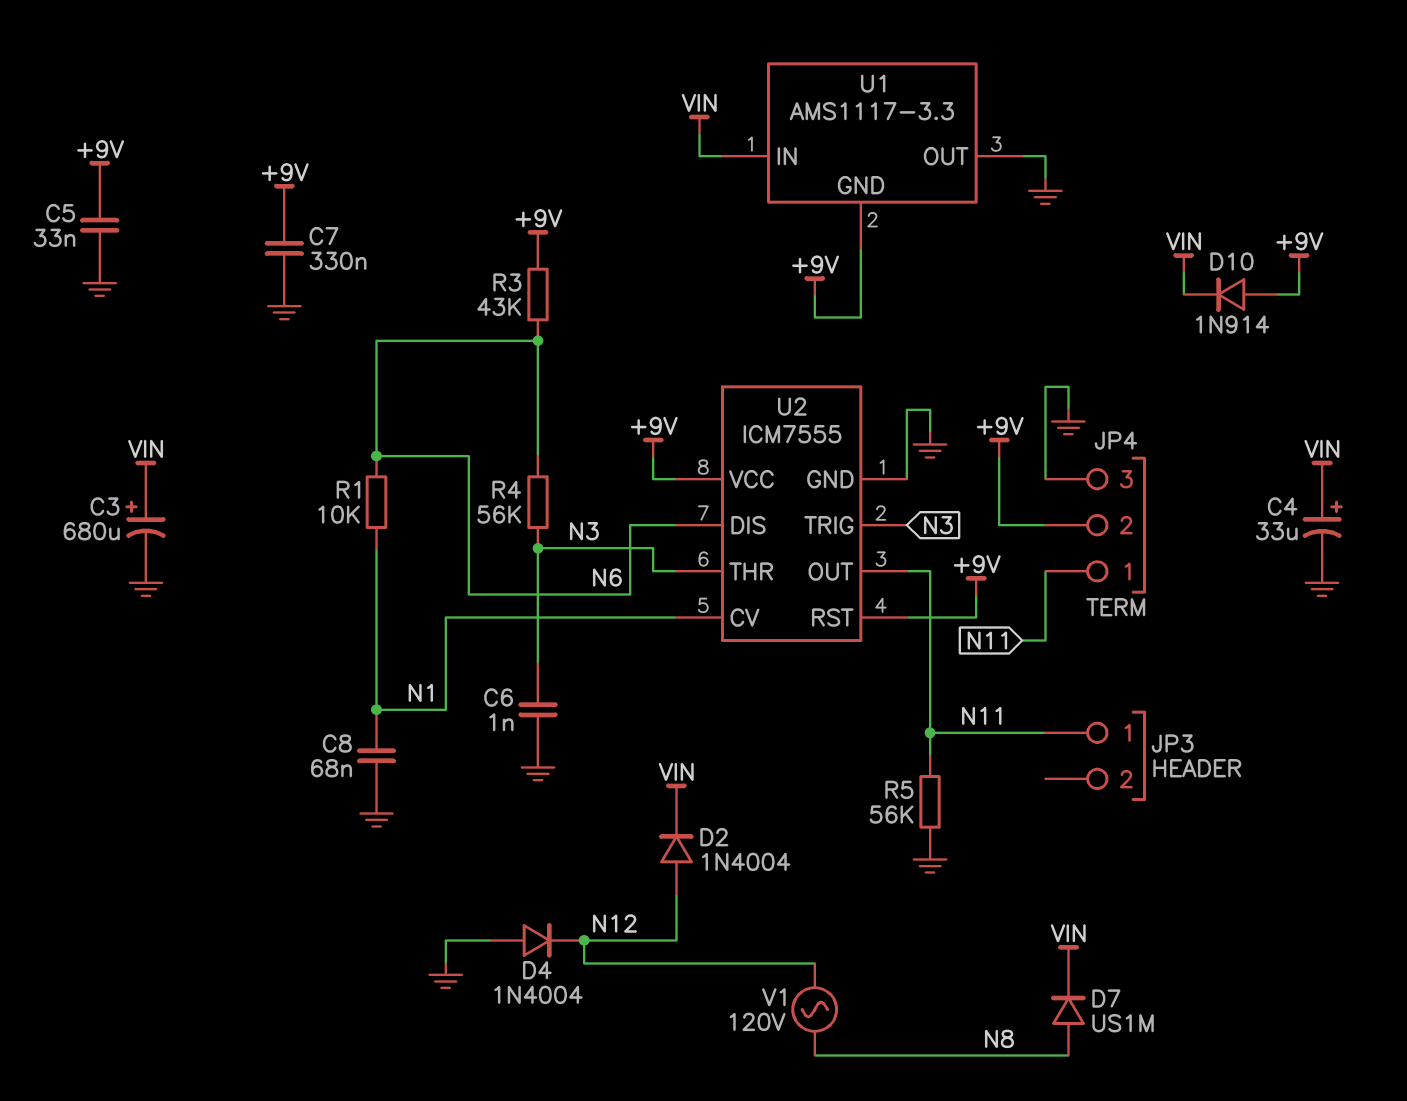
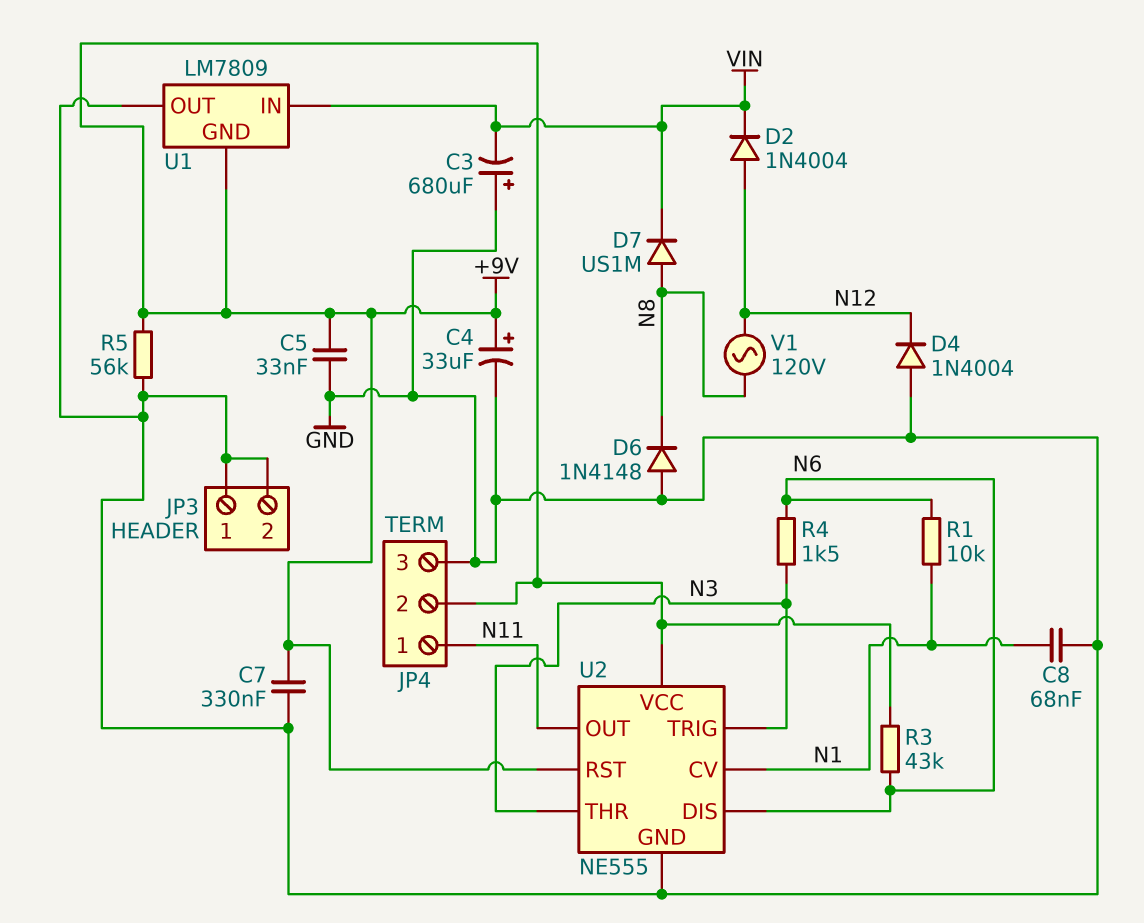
C3: 680uF (plus VIN, minus GND) -> 680uF (plus GND, minus VIN)
C4: 33uF (plus VIN, minus GND) -> 33uF (plus +9V, minus GND)
C6: 1nF (GND, N3) -> none
D6: none -> diode 1N4148 (A GND, K N8)
D10: diode 1N914 (A +9V, K VIN) -> none
JP3 pin 1: N11 -> GND
JP3 pin 2: none -> GND
R4: 56k (N3, N6) -> 1.5k (N3, N6)
R5: 56k (GND, N11) -> 56k (+9V, GND)
U1: AMS1117-3.3 -> LM7809
U2: ICM7555 -> NE555

